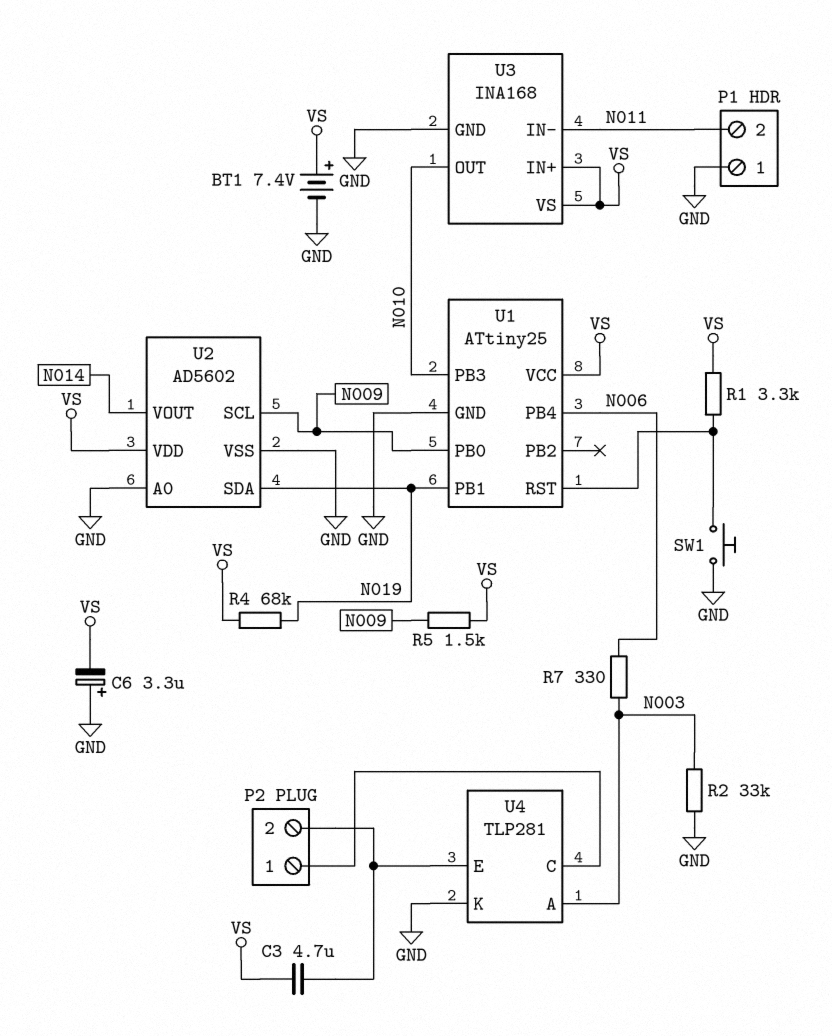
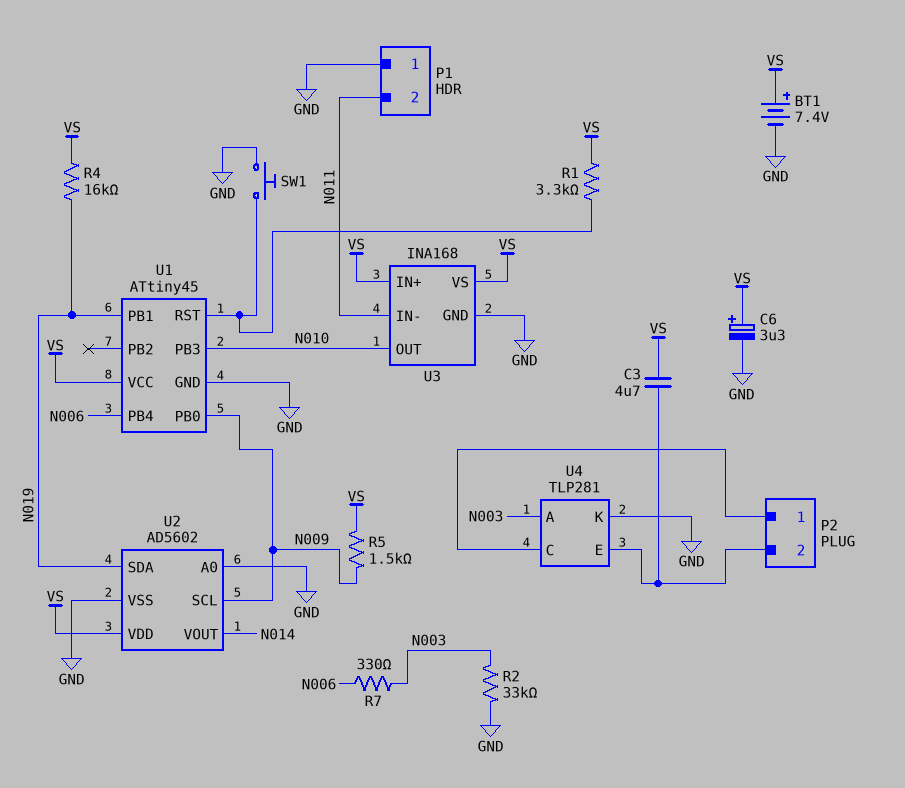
C6: 3.3uF (plus GND, minus VS) -> 3.3uF (plus VS, minus GND)
R4: 68k (N019, VS) -> 16k (N019, VS)
U1: ATtiny25 -> ATtiny45

